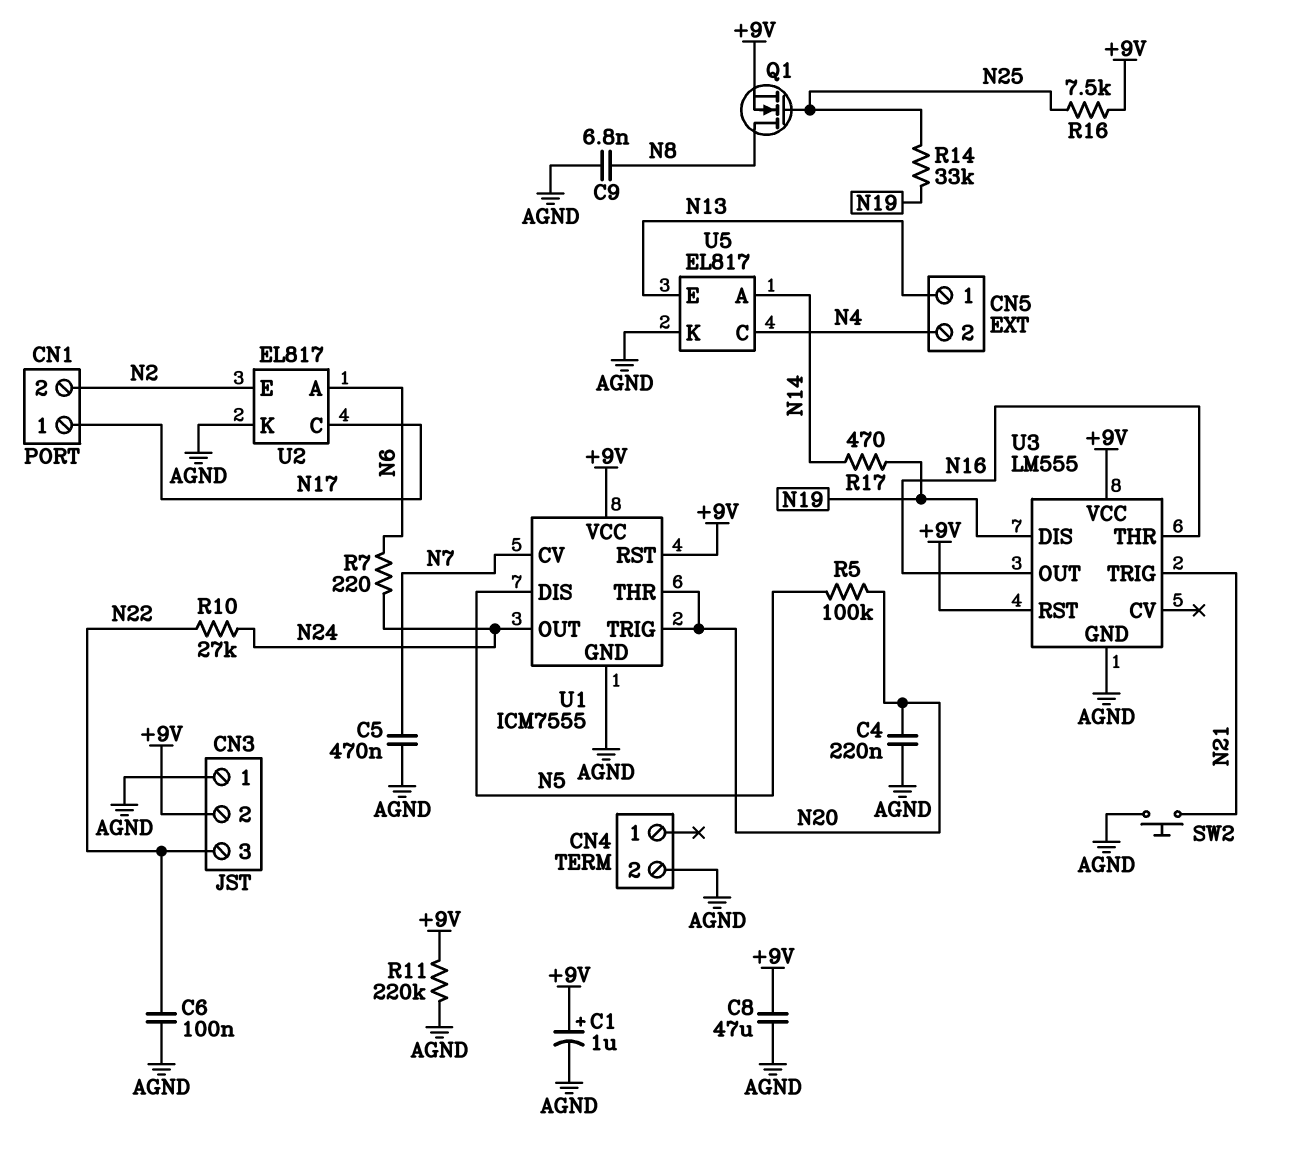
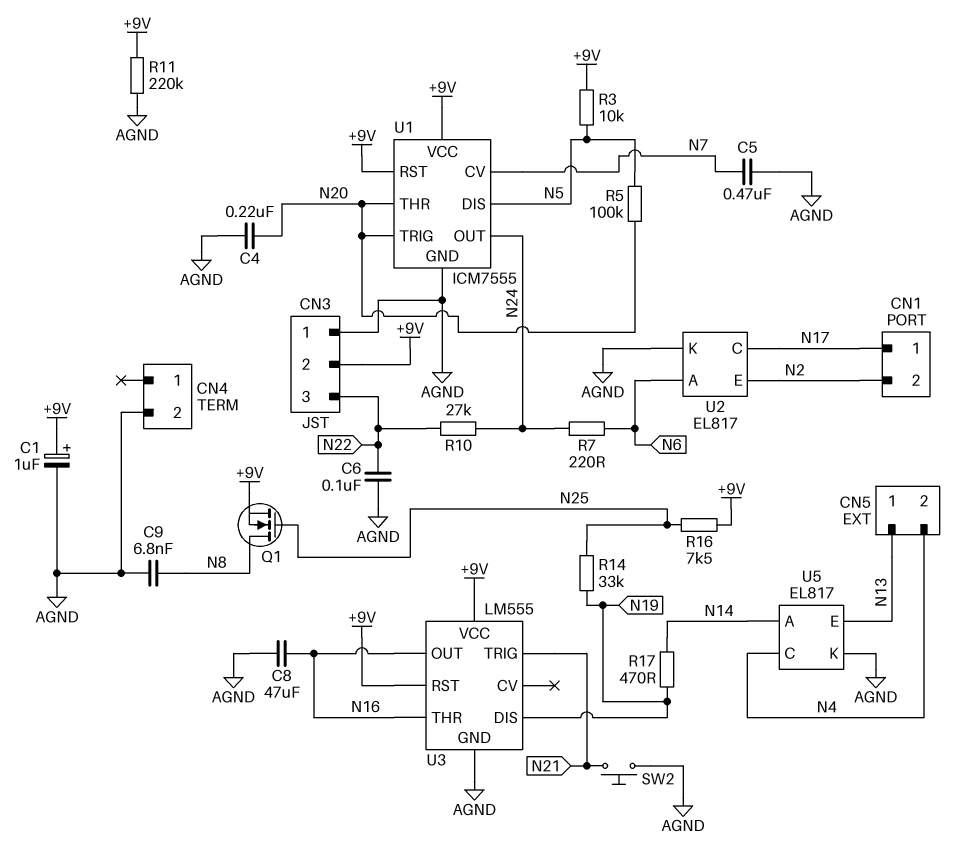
C8: 47uF (+9V, AGND) -> 47uF (AGND, N16)
R3: none -> 10k (+9V, N5)

